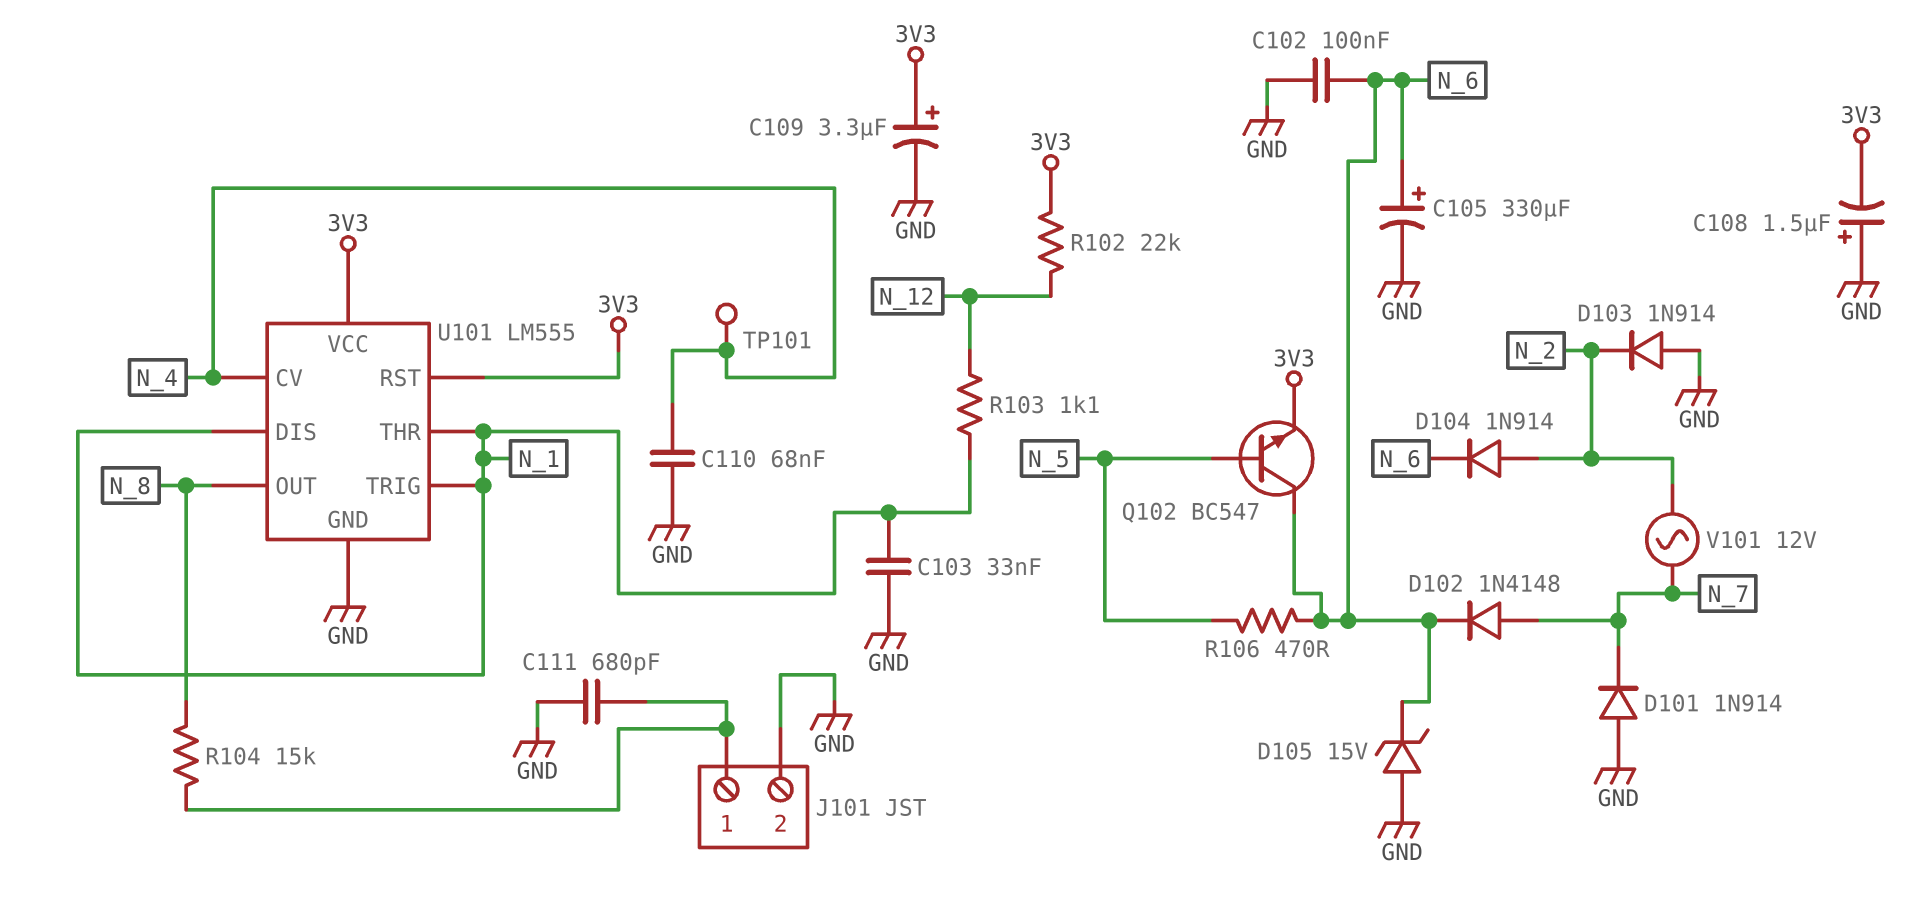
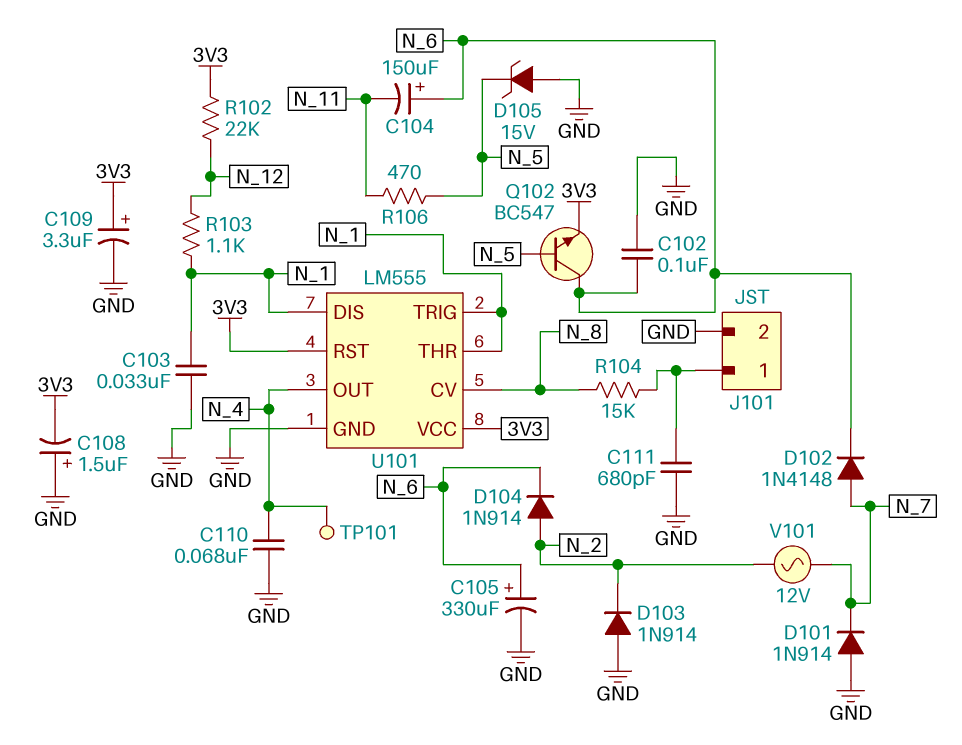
C104: none -> 150uF (plus N_6, minus N_11)
D105: zener 15V (A GND, K N_6) -> zener 15V (A GND, K N_5)
R106: 470 (N_5, N_6) -> 470 (N_5, N_11)
U101 pin CV: N_4 -> N_8
U101 pin OUT: N_8 -> N_4

